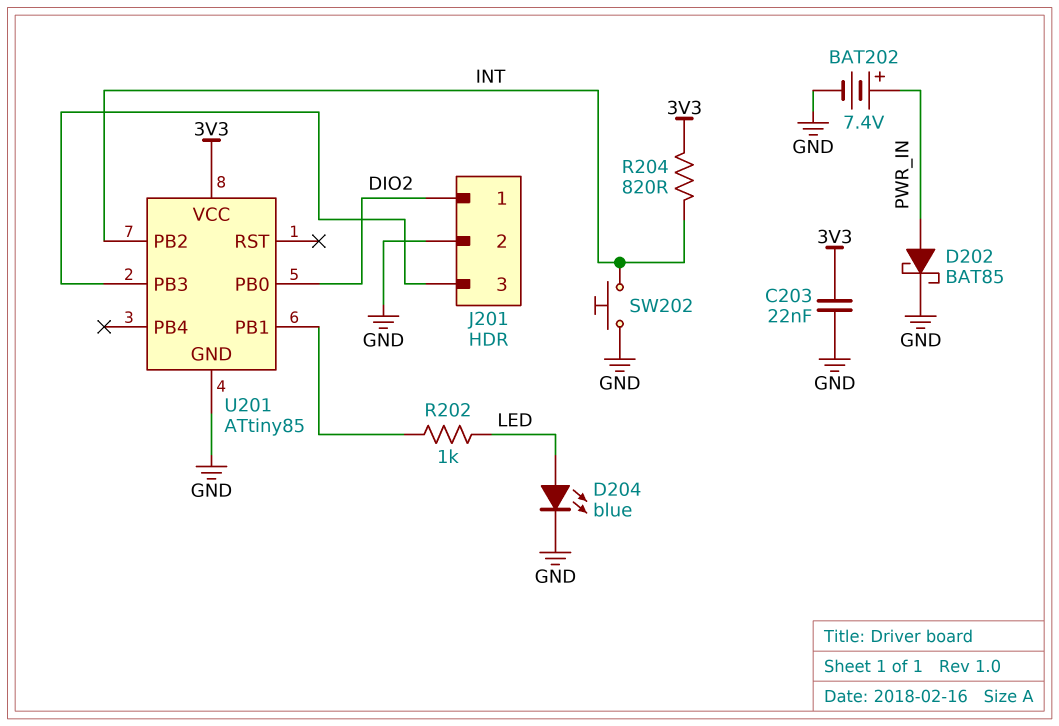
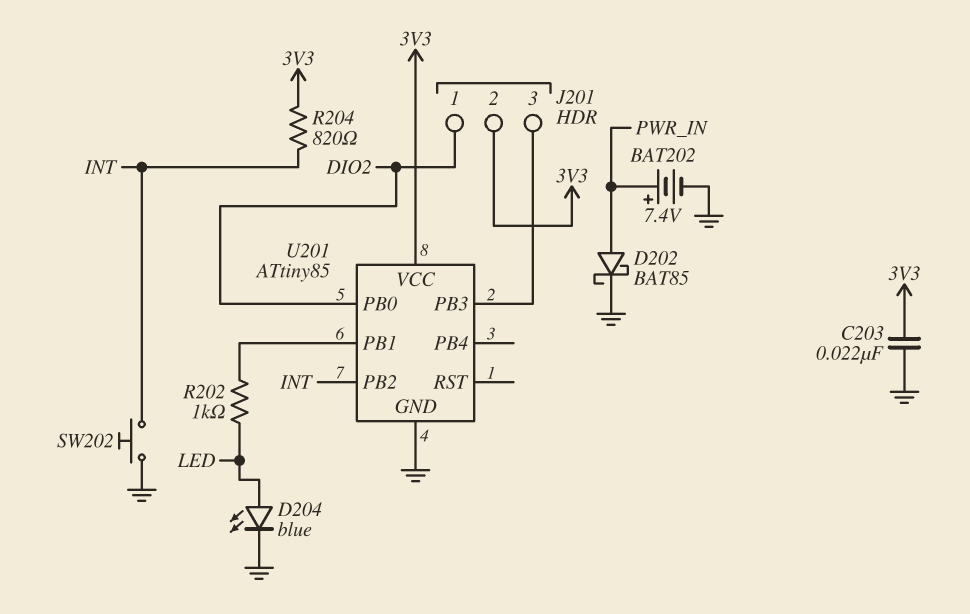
J201 pin 2: GND -> 3V3

